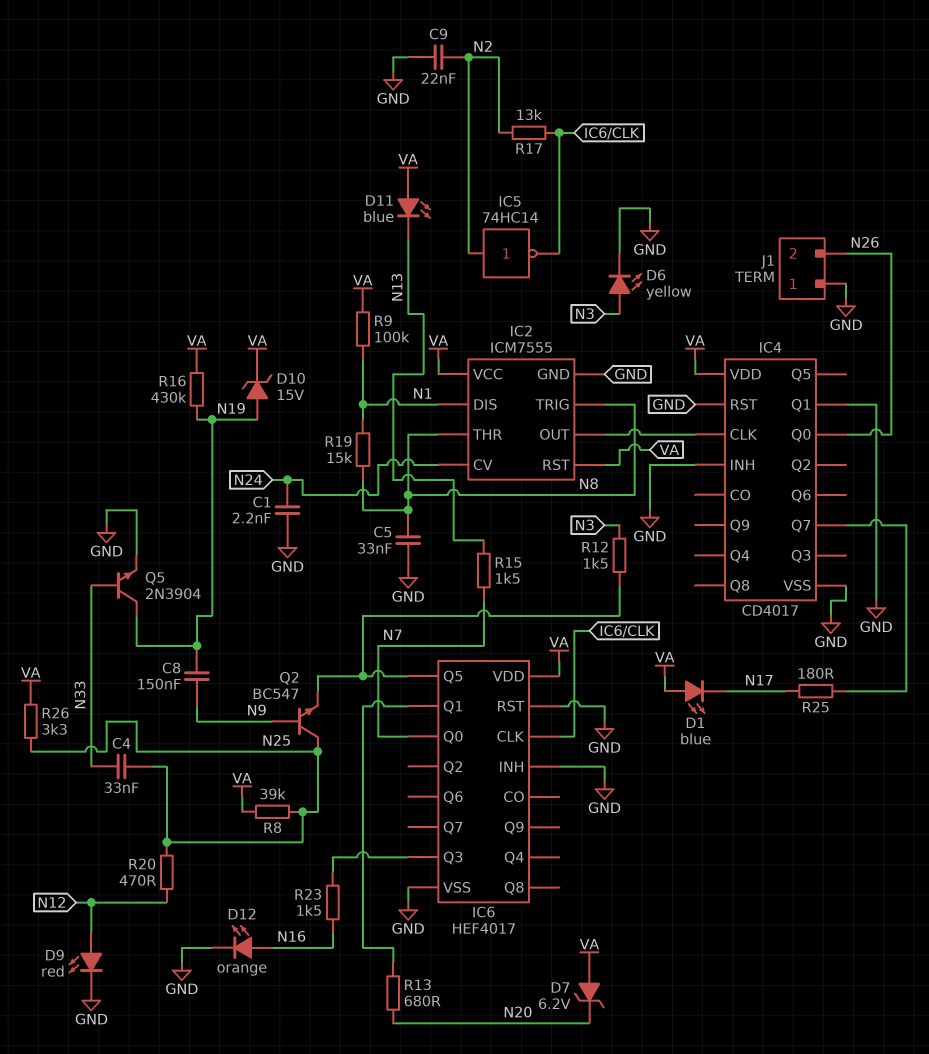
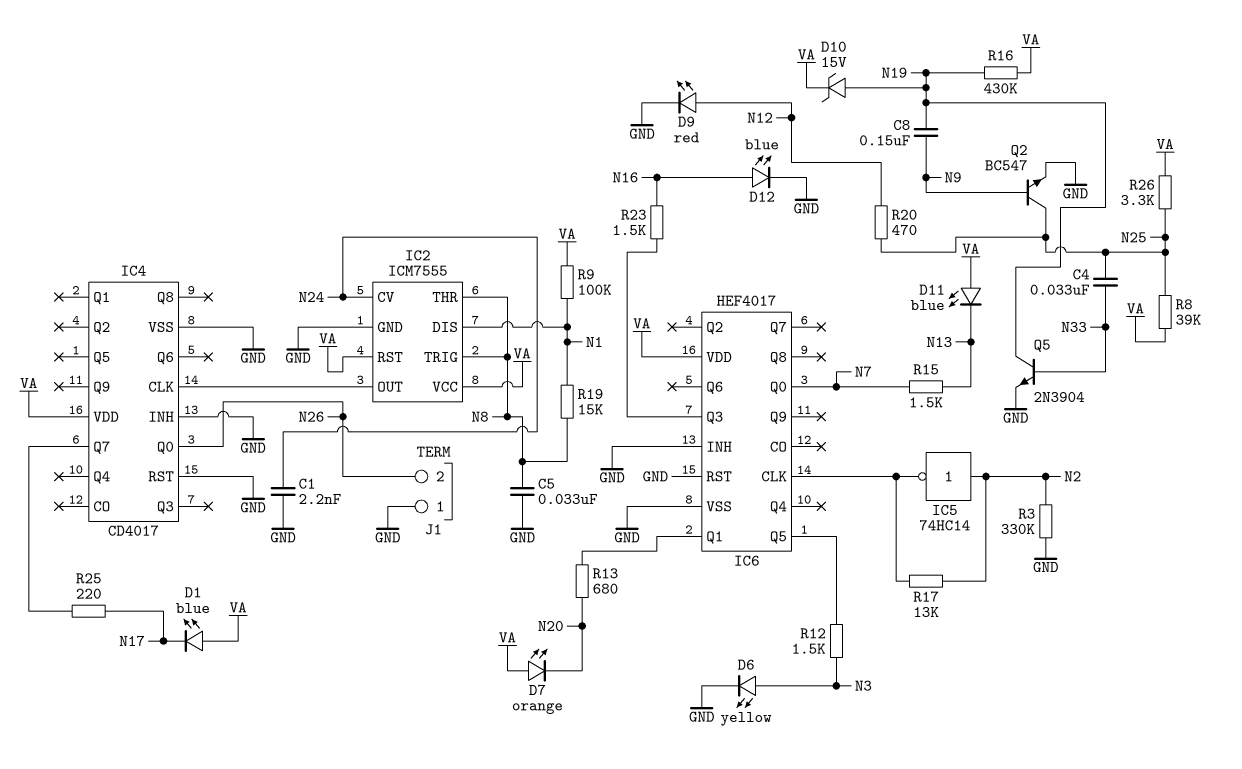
C9: 22nF (GND, N2) -> none
D7: zener 6.2V (A VA, K N20) -> LED orange (A VA, K N20)
D12: LED orange (A N16, K GND) -> LED blue (A N16, K GND)
IC4 pin Q1: GND -> none
Q2: NPN BC547 (B N9, C N25, E IC6/Q5) -> NPN BC547 (B N9, C N25, E GND)
R3: none -> 330k (GND, N2)
R25: 180 (IC4/Q7, N17) -> 220 (IC4/Q7, N17)

